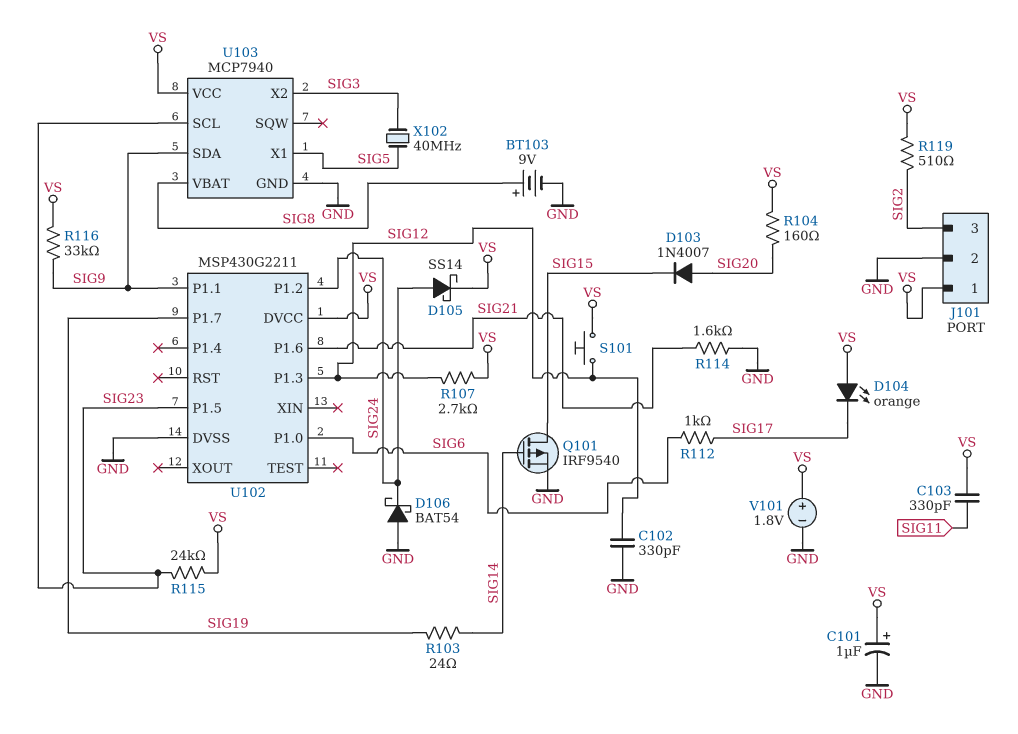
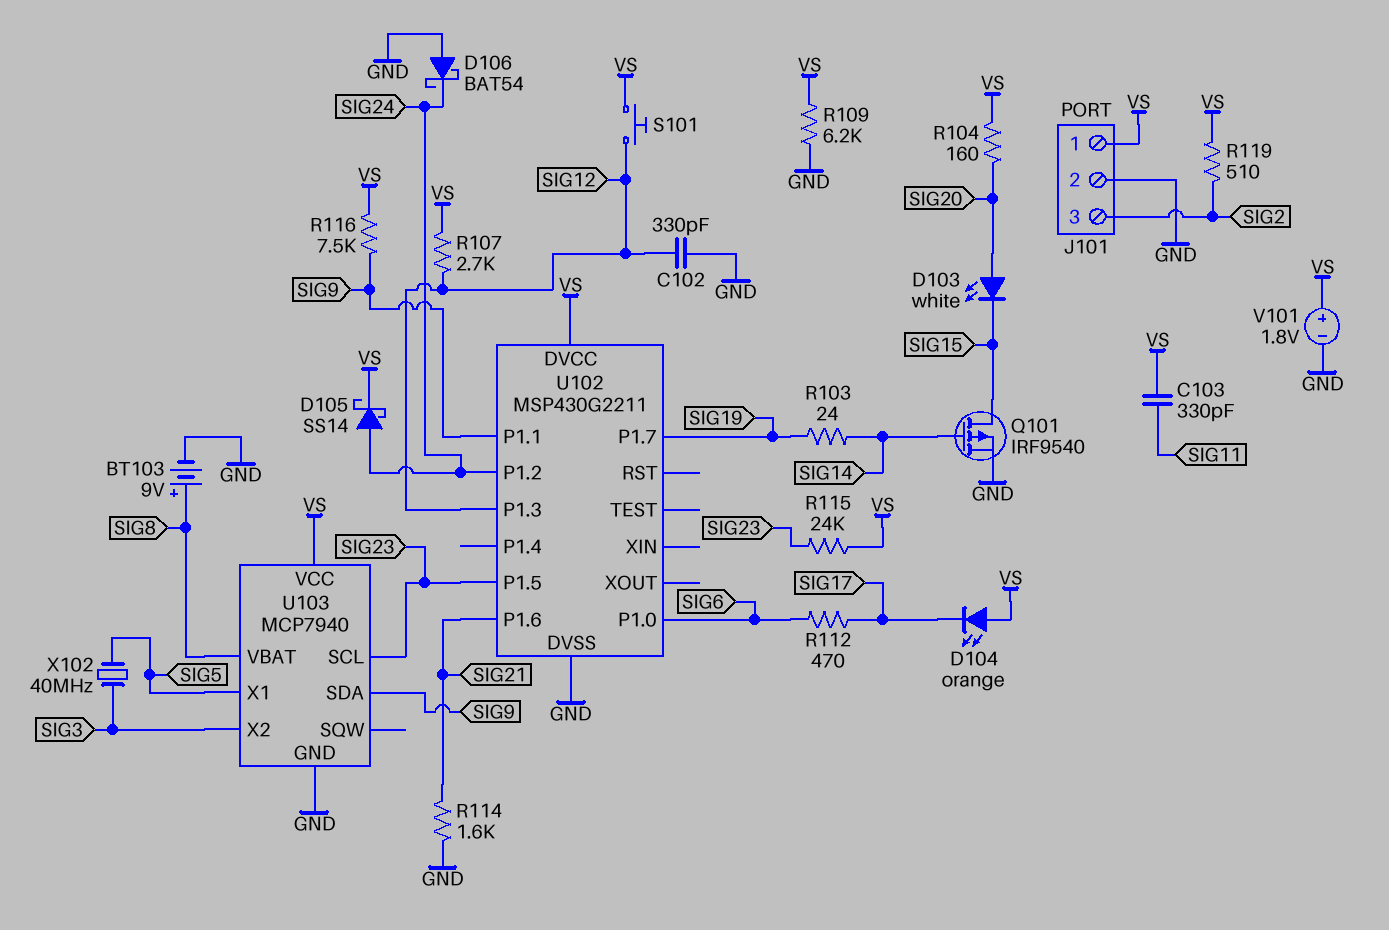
C101: 1uF (plus VS, minus GND) -> none
D103: diode 1N4007 (A SIG20, K SIG15) -> LED white (A SIG20, K SIG15)
R109: none -> 6.2k (GND, VS)
R112: 1k (SIG6, SIG17) -> 470 (SIG6, SIG17)
R116: 33k (SIG9, VS) -> 7.5k (SIG9, VS)

